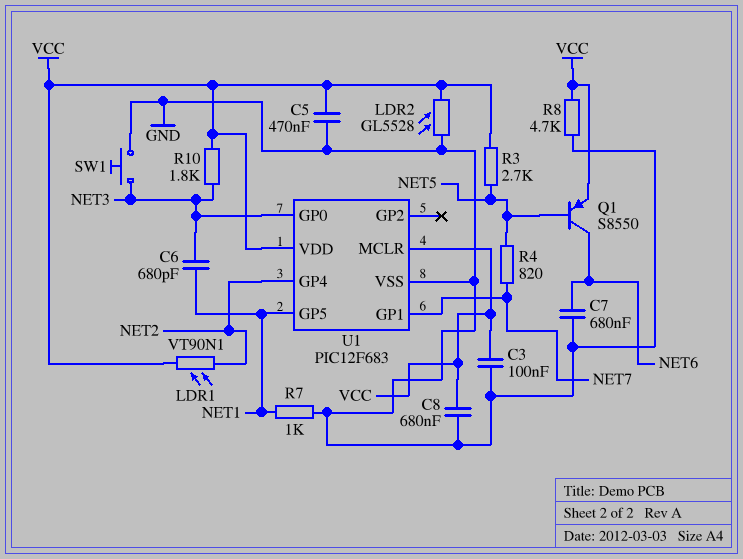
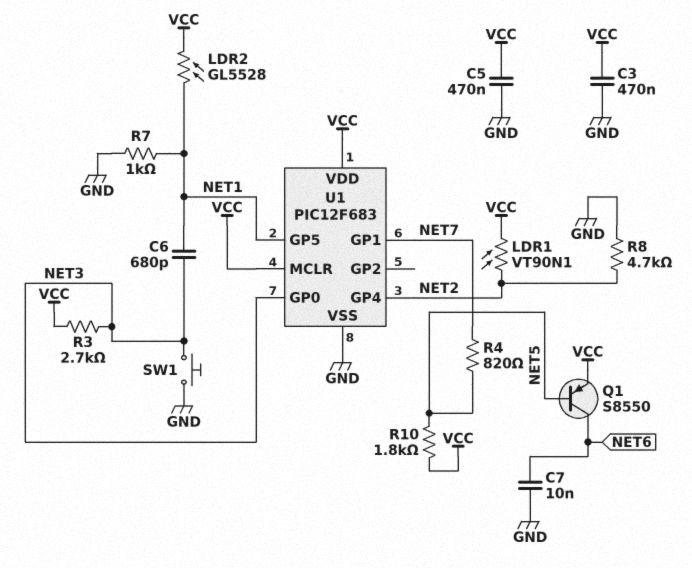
C3: 100nF (GND, VCC) -> 470nF (GND, VCC)
C7: 680nF (GND, NET6) -> 10nF (GND, NET6)
C8: 680nF (GND, VCC) -> none
LDR2: GL5528 (GND, VCC) -> GL5528 (NET1, VCC)
R3: 2.7k (NET5, VCC) -> 2.7k (NET3, VCC)
R8: 4.7k (GND, VCC) -> 4.7k (GND, NET2)
R10: 1.8k (NET3, VCC) -> 1.8k (NET5, VCC)

